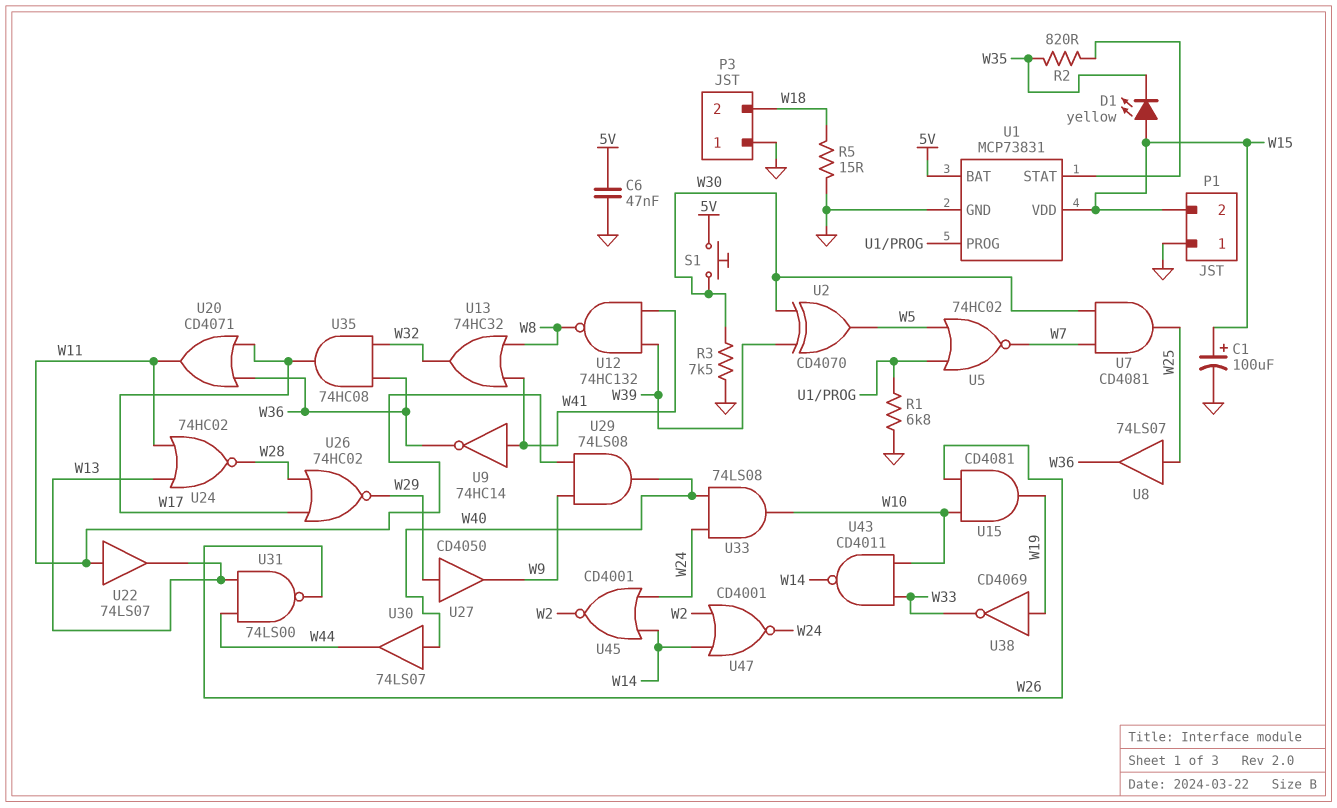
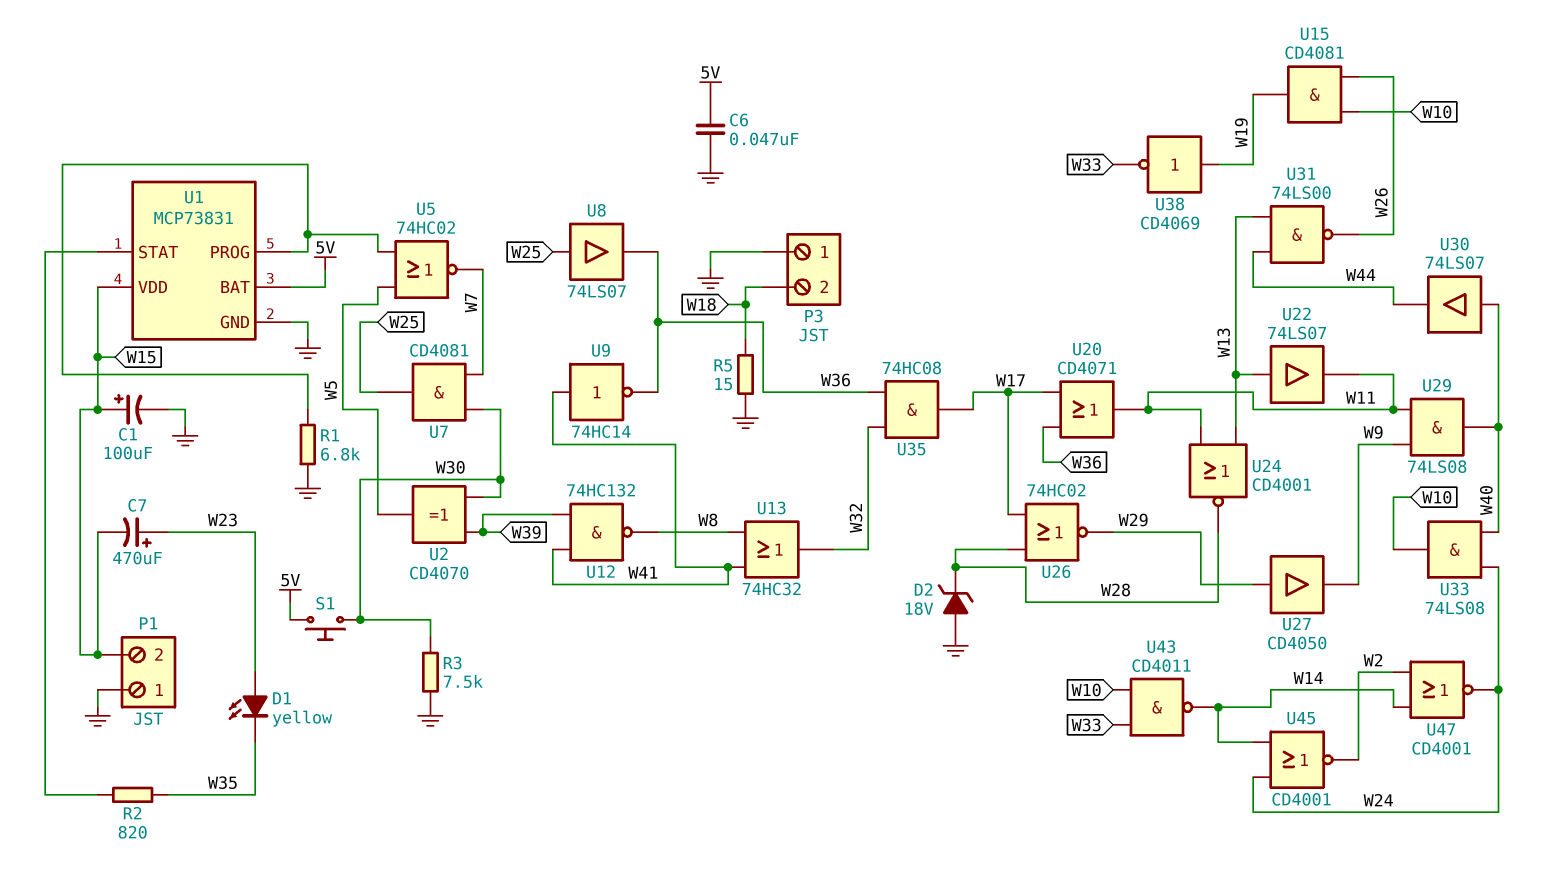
C7: none -> 470uF (plus W23, minus W15)
D1: LED yellow (A W15, K W35) -> LED yellow (A W23, K W35)
D2: none -> zener 18V (A GND, K W28)
U22: buffer 74LS07 (in W11, out W13) -> buffer 74LS07 (in W13, out W11)
U24: NOR 74HC02 (in W11, in W13, out W28) -> NOR CD4001 (in W11, in W13, out W28)

